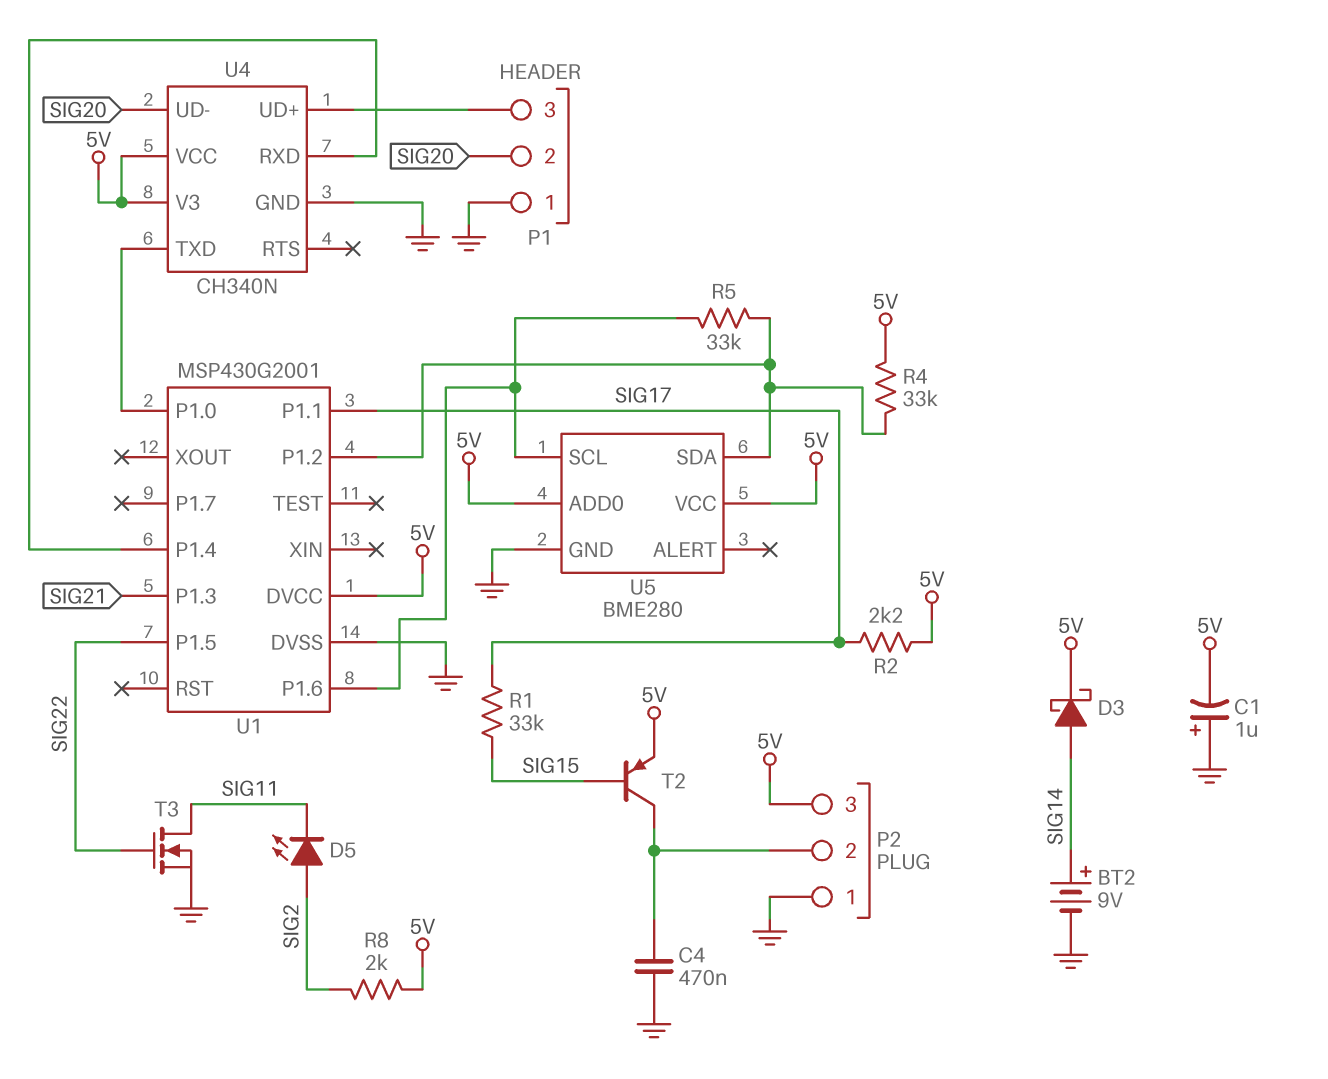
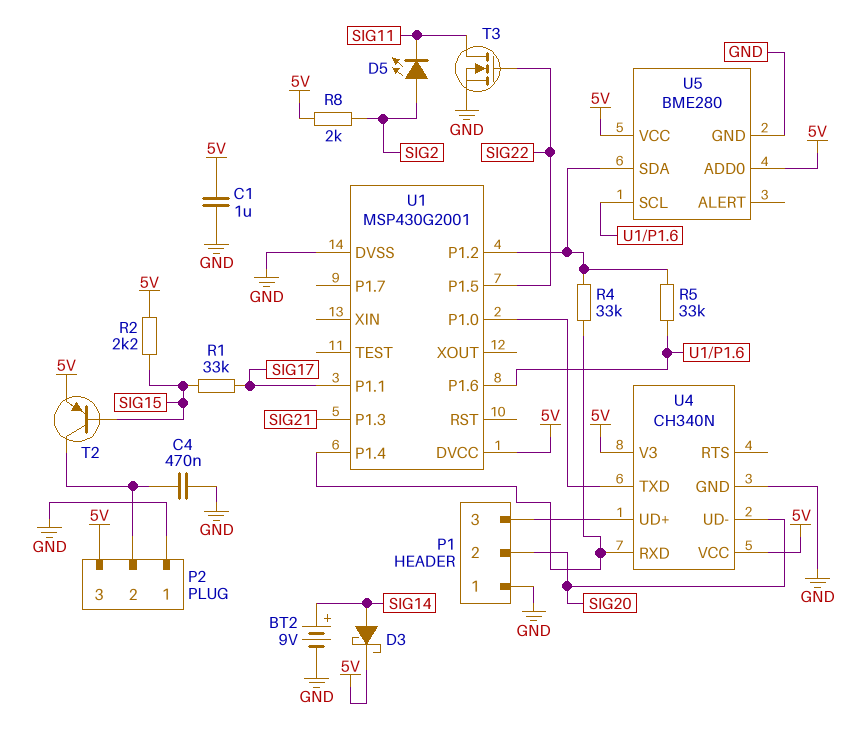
C1: 1uF (plus GND, minus 5V) -> 1uF (5V, GND)
R2: 2.2k (5V, SIG17) -> 2.2k (5V, SIG15)
R4: 33k (5V, U1/P1.2) -> 33k (U1/P1.2, U1/P1.4)

